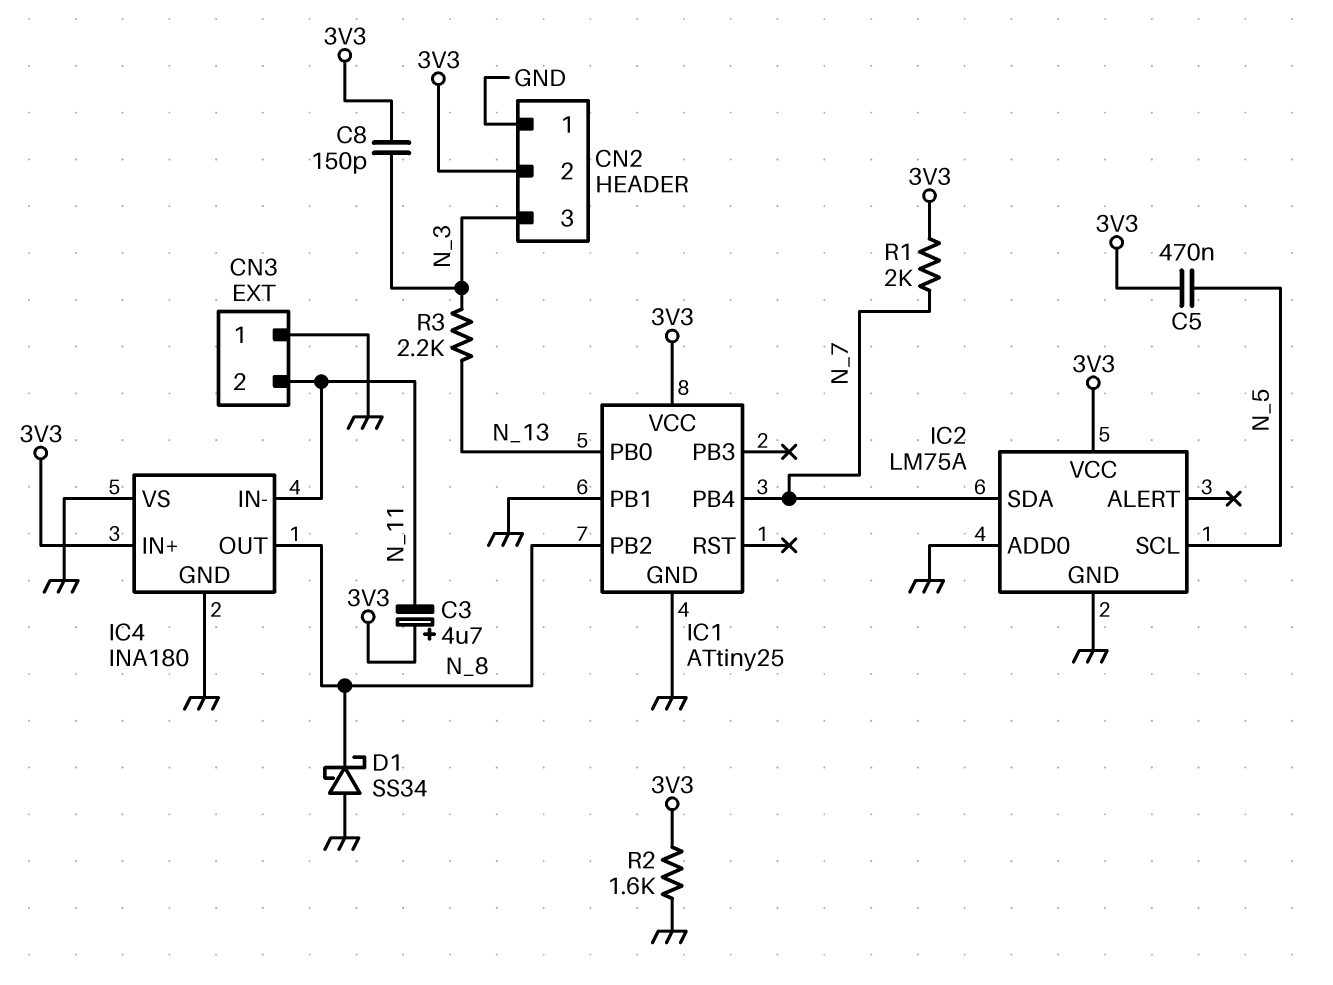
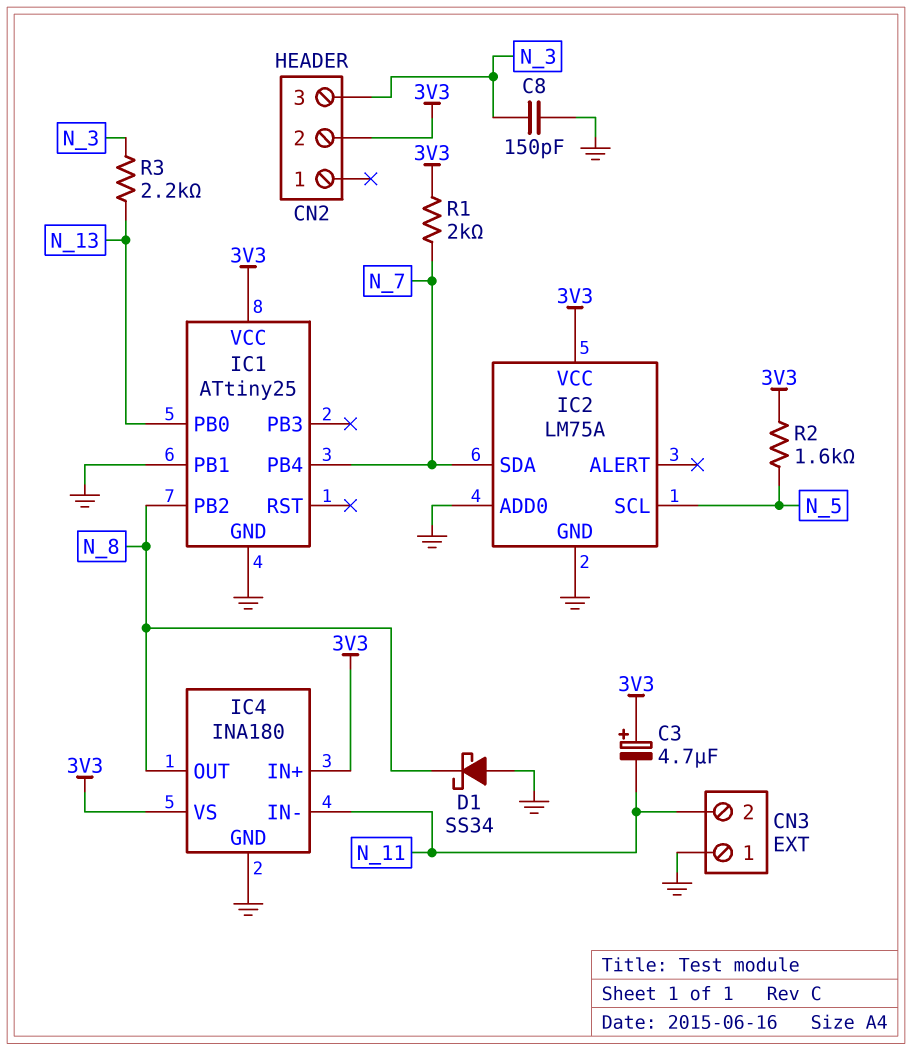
C5: 470nF (3V3, N_5) -> none
C8: 150pF (3V3, N_3) -> 150pF (GND, N_3)
CN2 pin 1: GND -> none
IC4 pin VS: GND -> 3V3
R2: 1.6k (3V3, GND) -> 1.6k (3V3, N_5)

